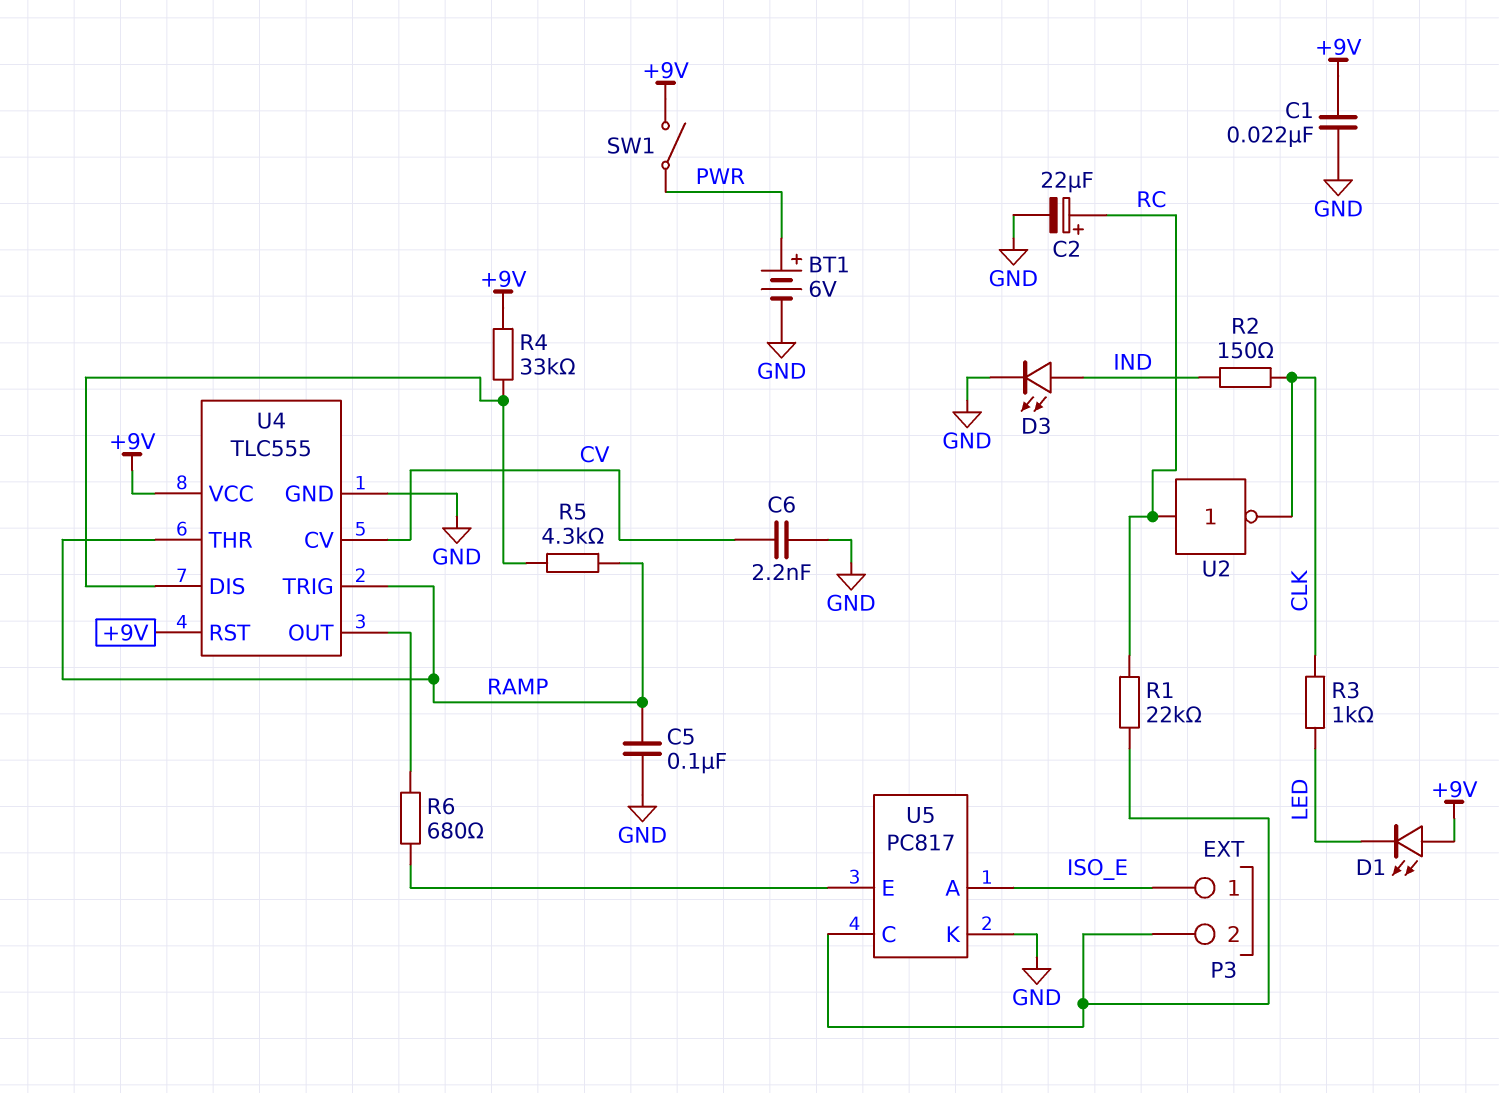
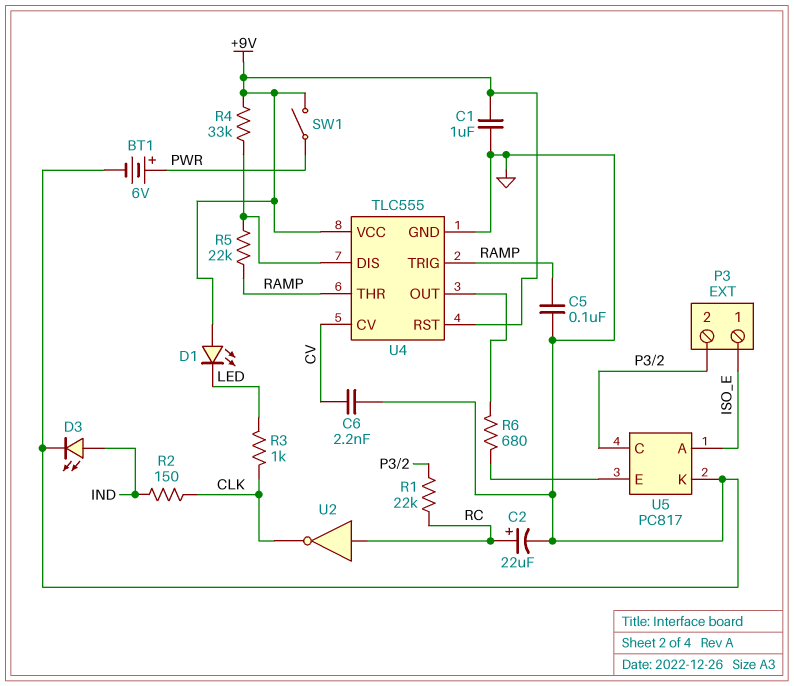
C1: 22nF (+9V, GND) -> 1uF (+9V, GND)
R5: 4.3k (RAMP, U4/DIS) -> 22k (RAMP, U4/DIS)

